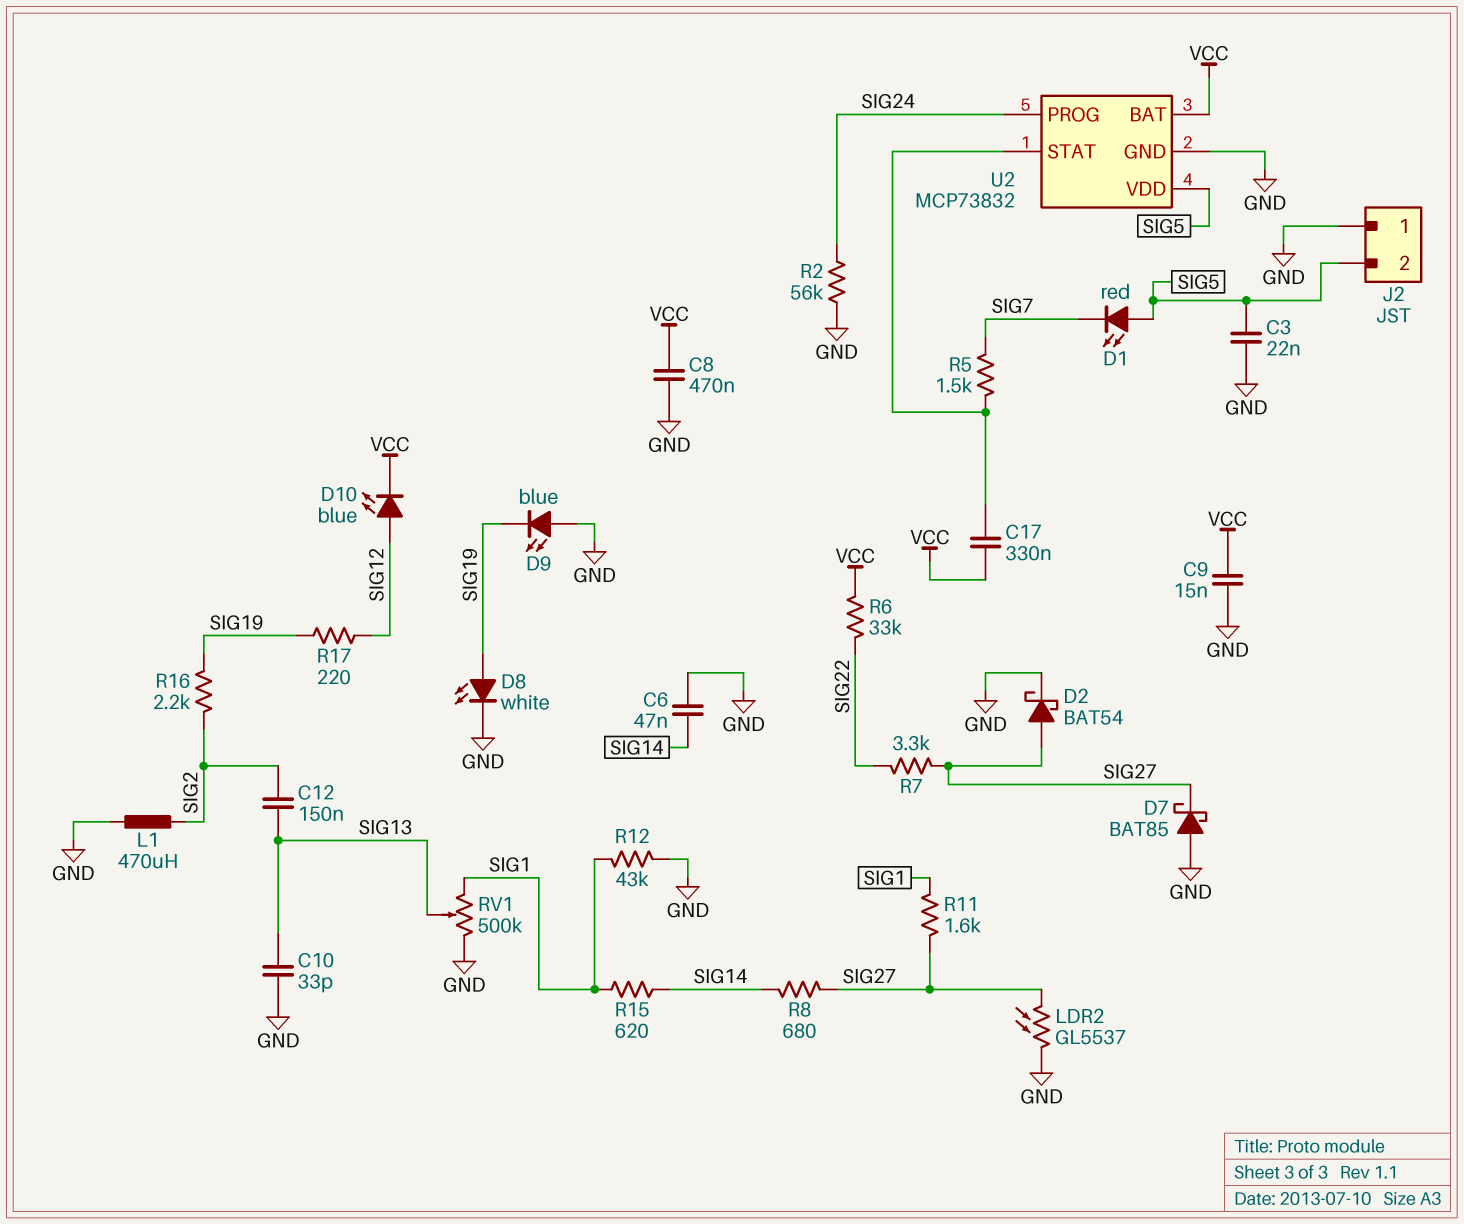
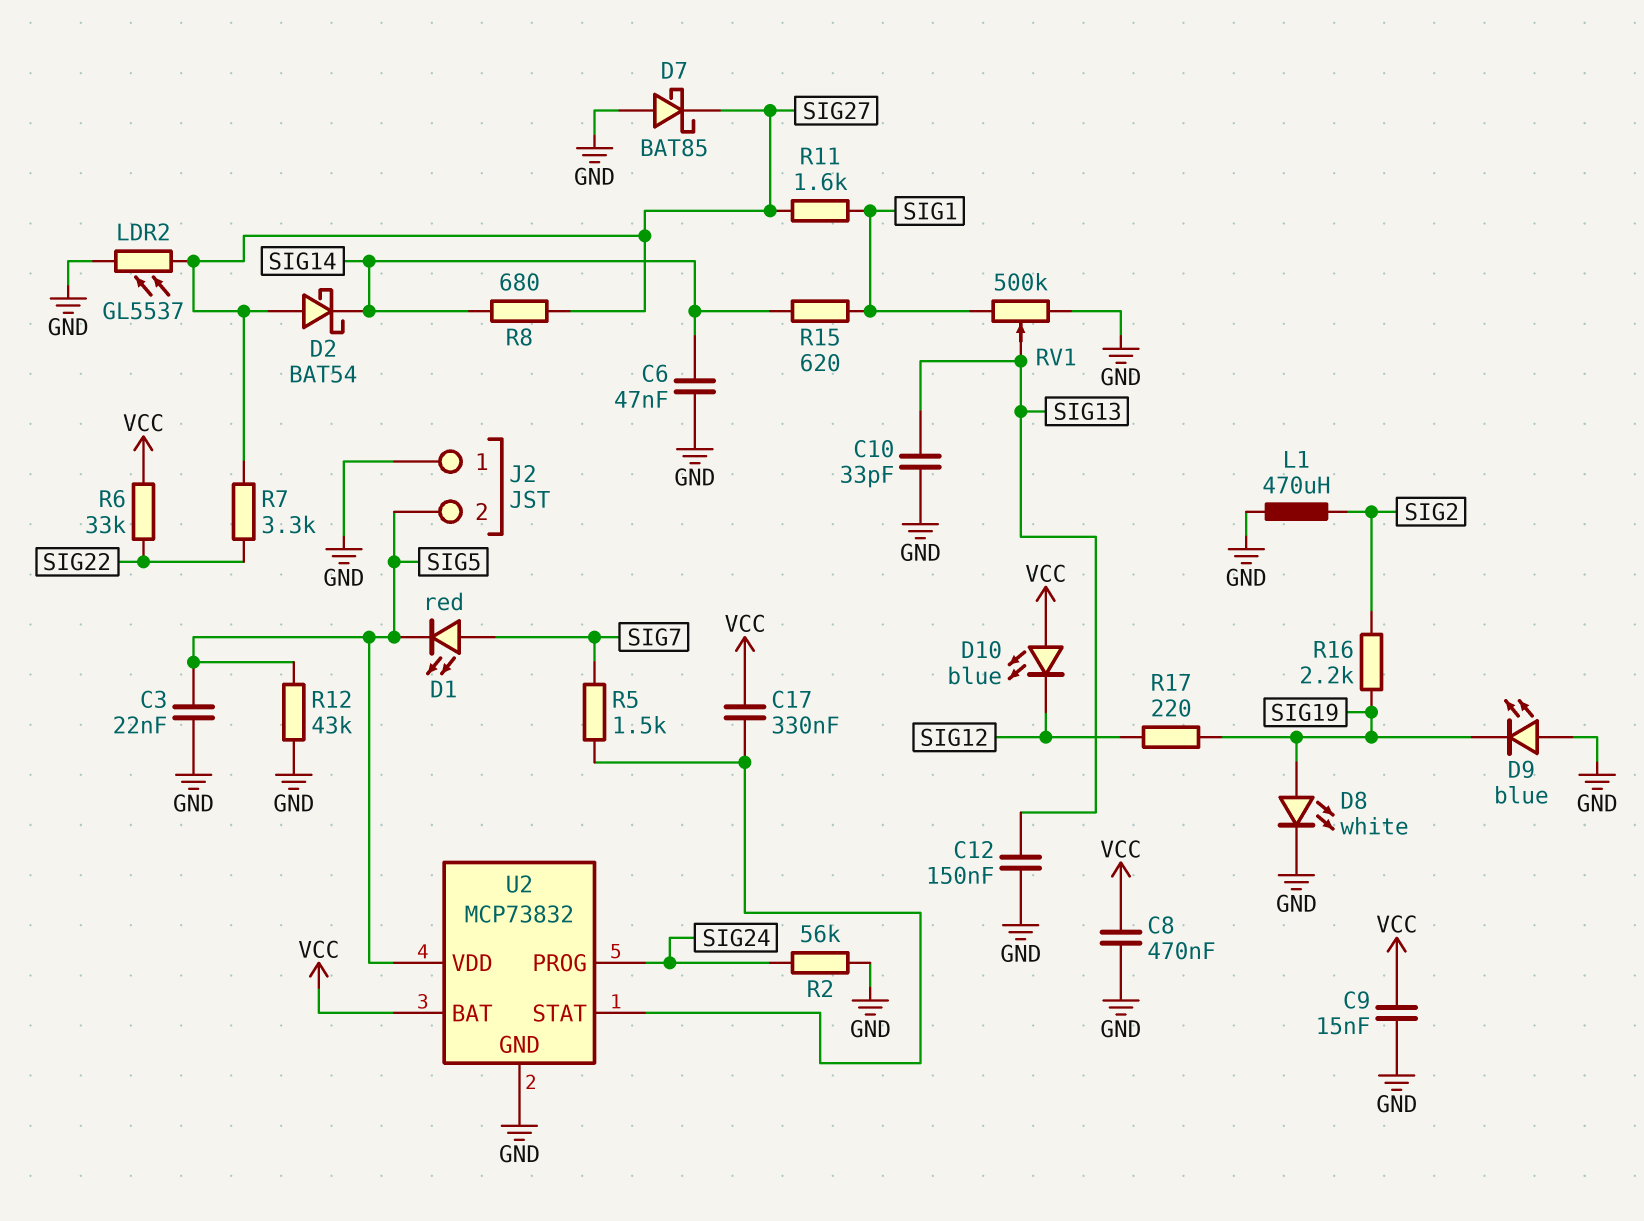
C12: 150nF (SIG2, SIG13) -> 150nF (GND, SIG13)
D1: LED red (A SIG5, K SIG7) -> LED red (A SIG7, K SIG5)
D2: schottky BAT54 (A SIG27, K GND) -> schottky BAT54 (A SIG27, K SIG14)
D10: LED blue (A SIG12, K VCC) -> LED blue (A VCC, K SIG12)
R12: 43k (GND, SIG1) -> 43k (GND, SIG5)

